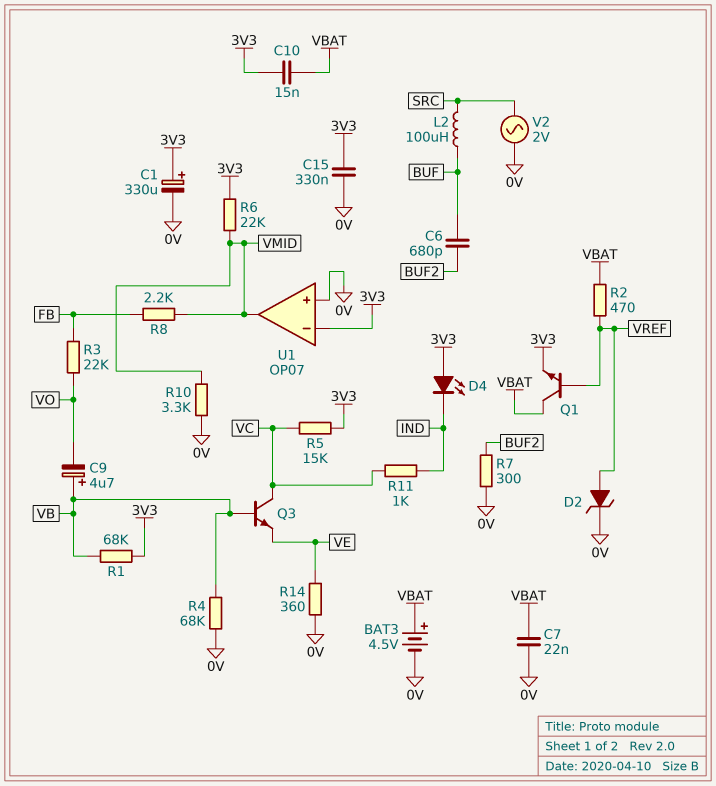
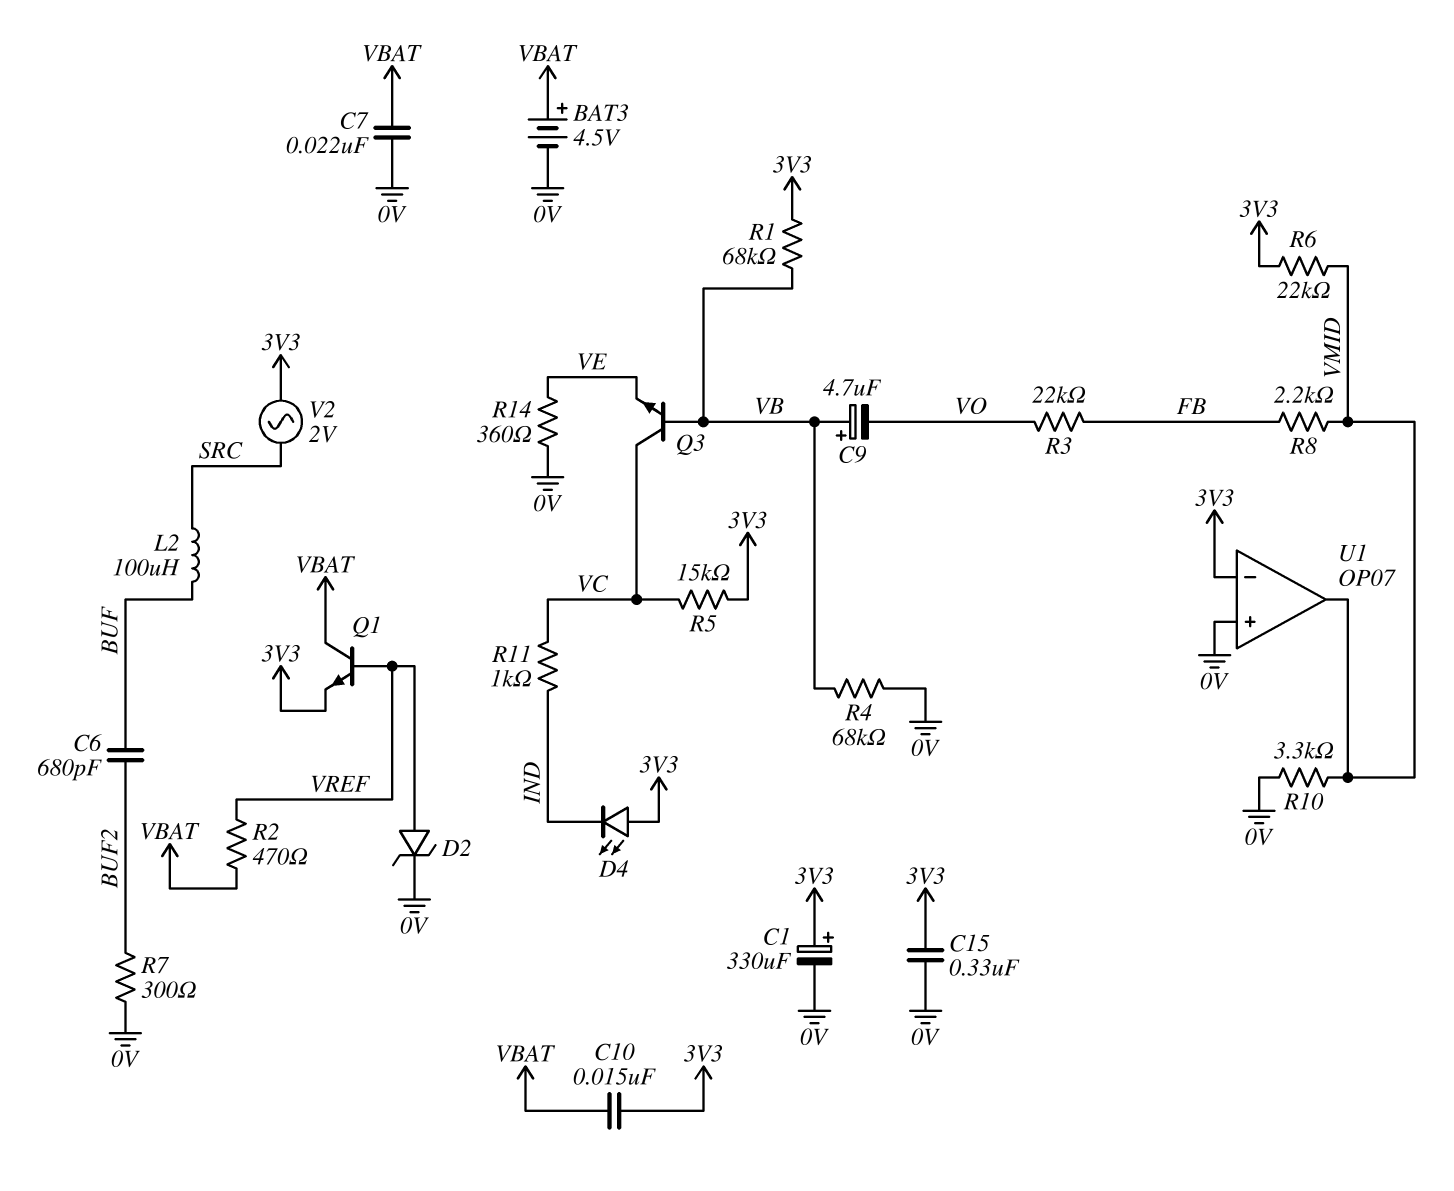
V2: AC 2V (0V, SRC) -> AC 2V (3V3, SRC)

